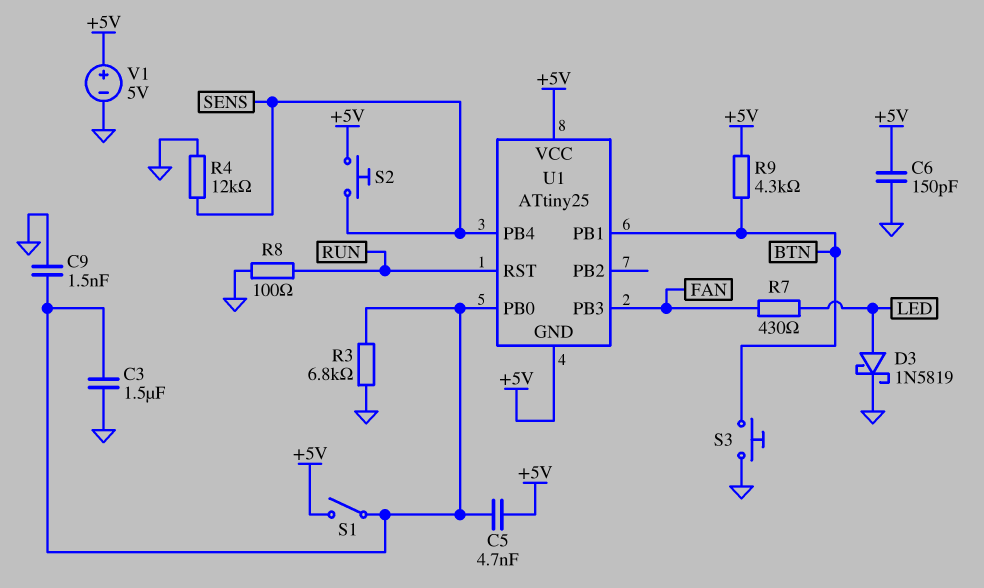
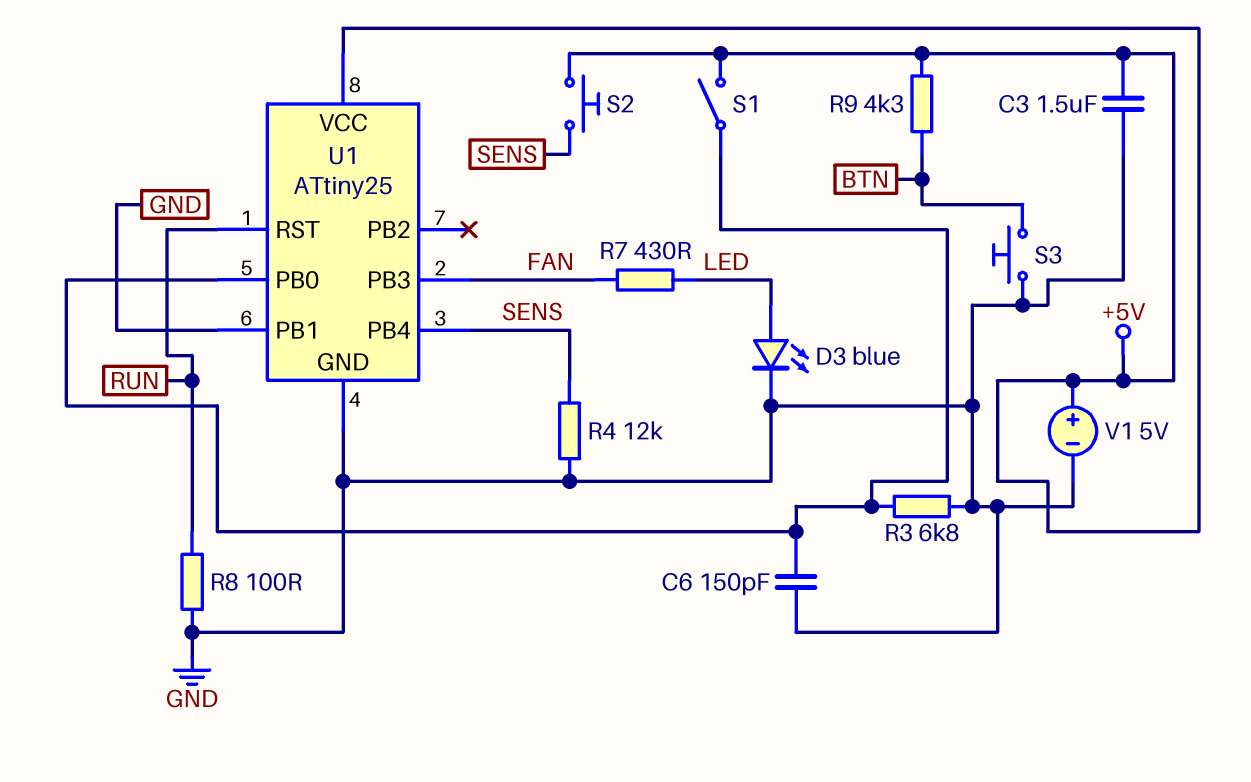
C3: 1.5uF (GND, U1/PB0) -> 1.5uF (+5V, GND)
C5: 4.7nF (+5V, U1/PB0) -> none
C6: 150pF (+5V, GND) -> 150pF (GND, U1/PB0)
C9: 1.5nF (GND, U1/PB0) -> none
D3: schottky 1N5819 (A LED, K GND) -> LED blue (A LED, K GND)
U1 pin GND: +5V -> GND
U1 pin PB1: BTN -> GND

